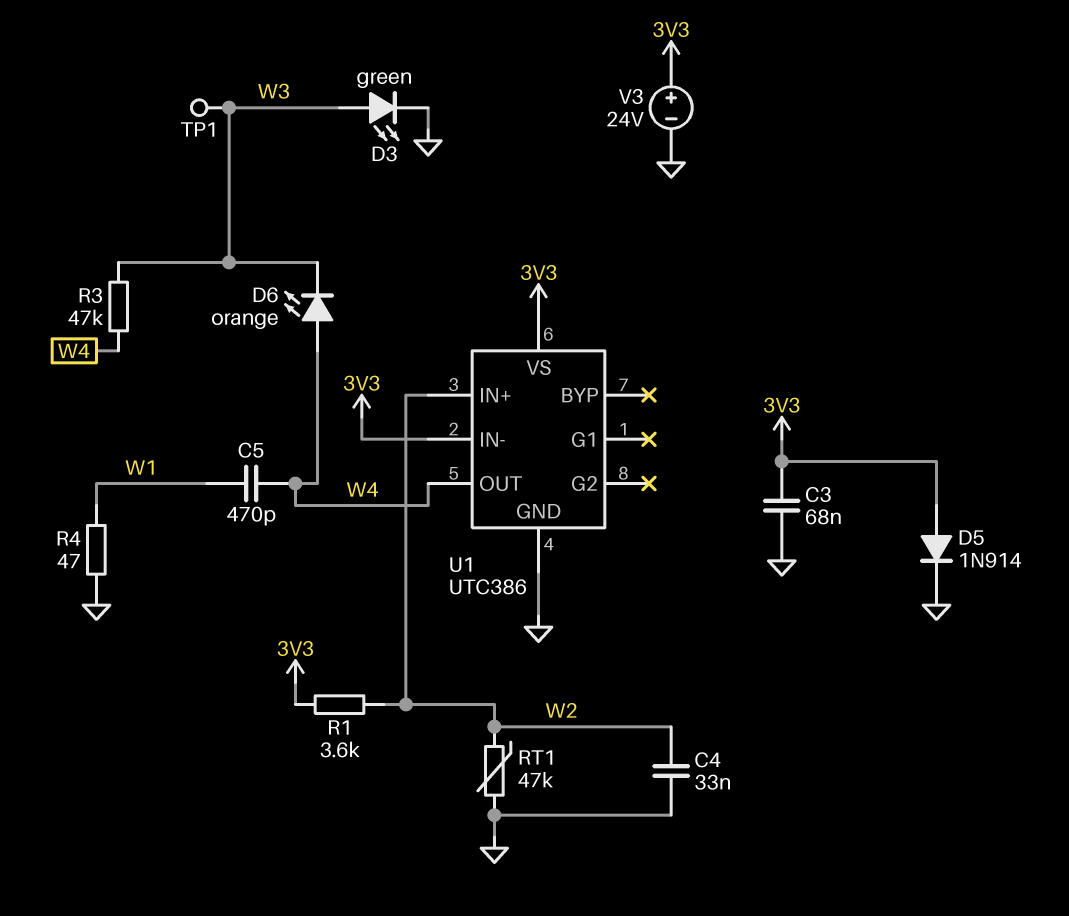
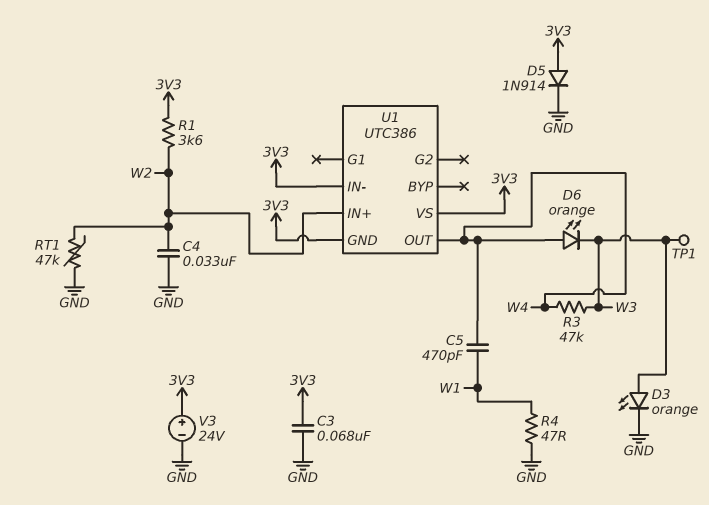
D3: LED green (A W3, K GND) -> LED orange (A W3, K GND)
U1 pin GND: GND -> 3V3

